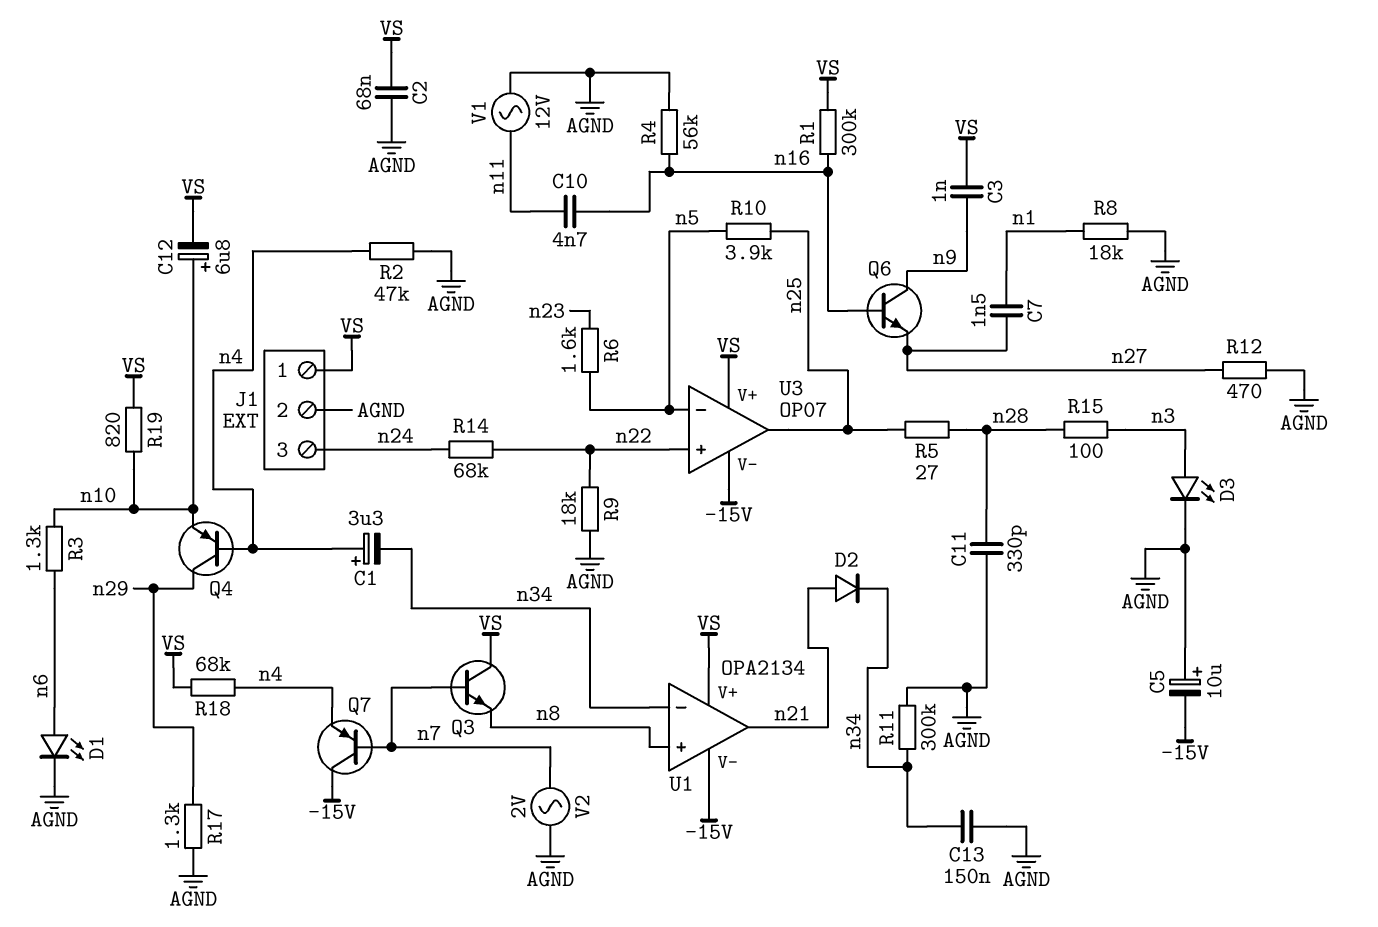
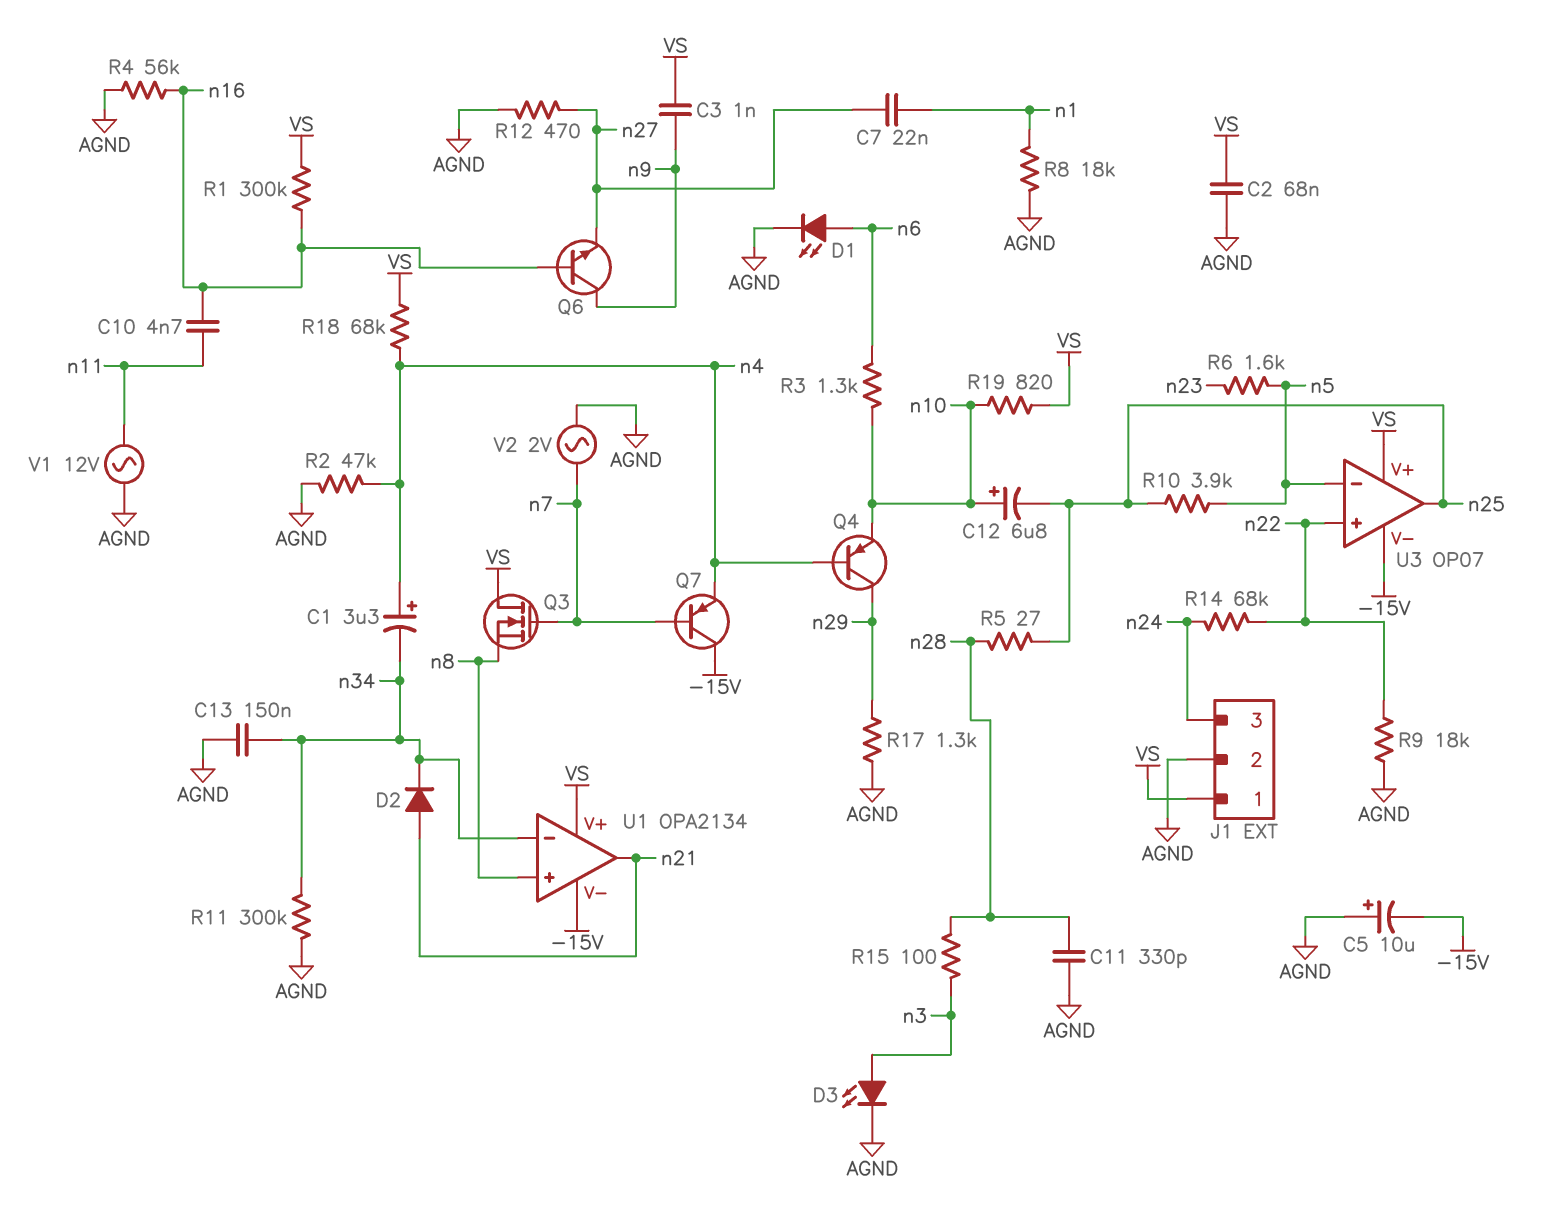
C7: 1.5nF (n1, n27) -> 22nF (n1, n27)
C12: 6.8uF (plus n10, minus VS) -> 6.8uF (plus n10, minus n25)
Q3: NPN (B n7, C VS, E n8) -> NMOS (G n7, D VS, S n8)

